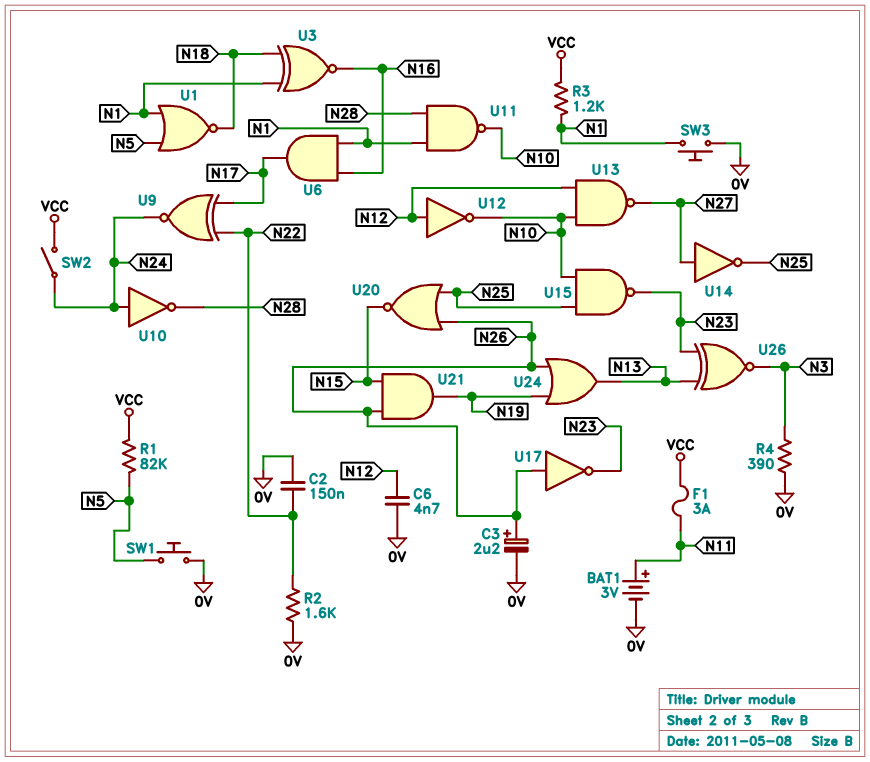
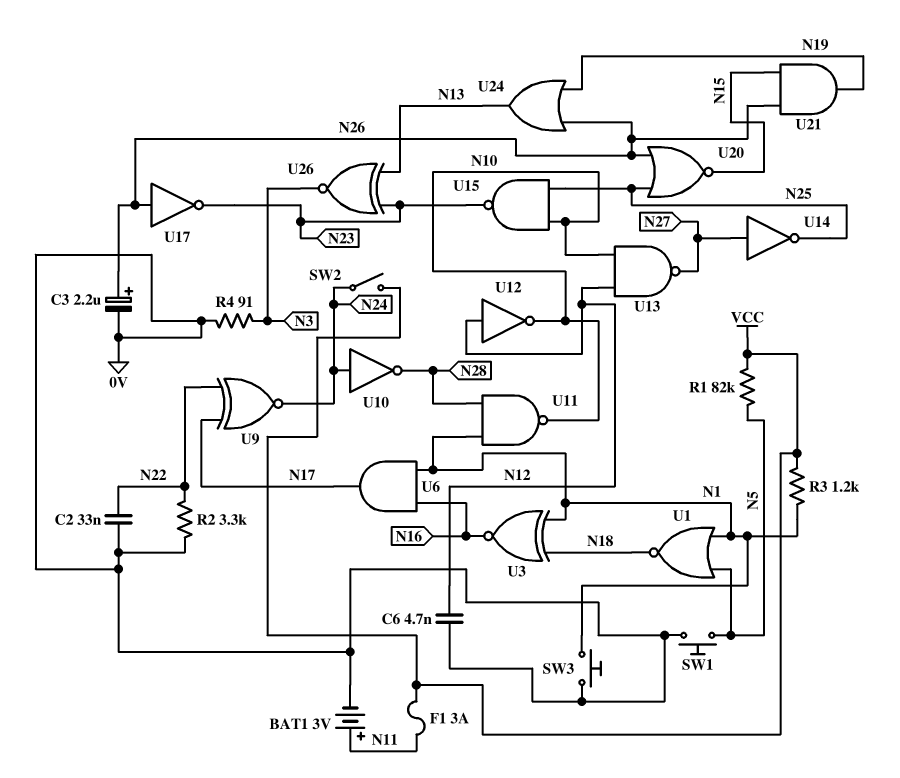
C2: 150nF (0V, N22) -> 33nF (0V, N22)
R2: 1.6k (0V, N22) -> 3.3k (0V, N22)
R4: 390 (0V, N3) -> 91 (0V, N3)

